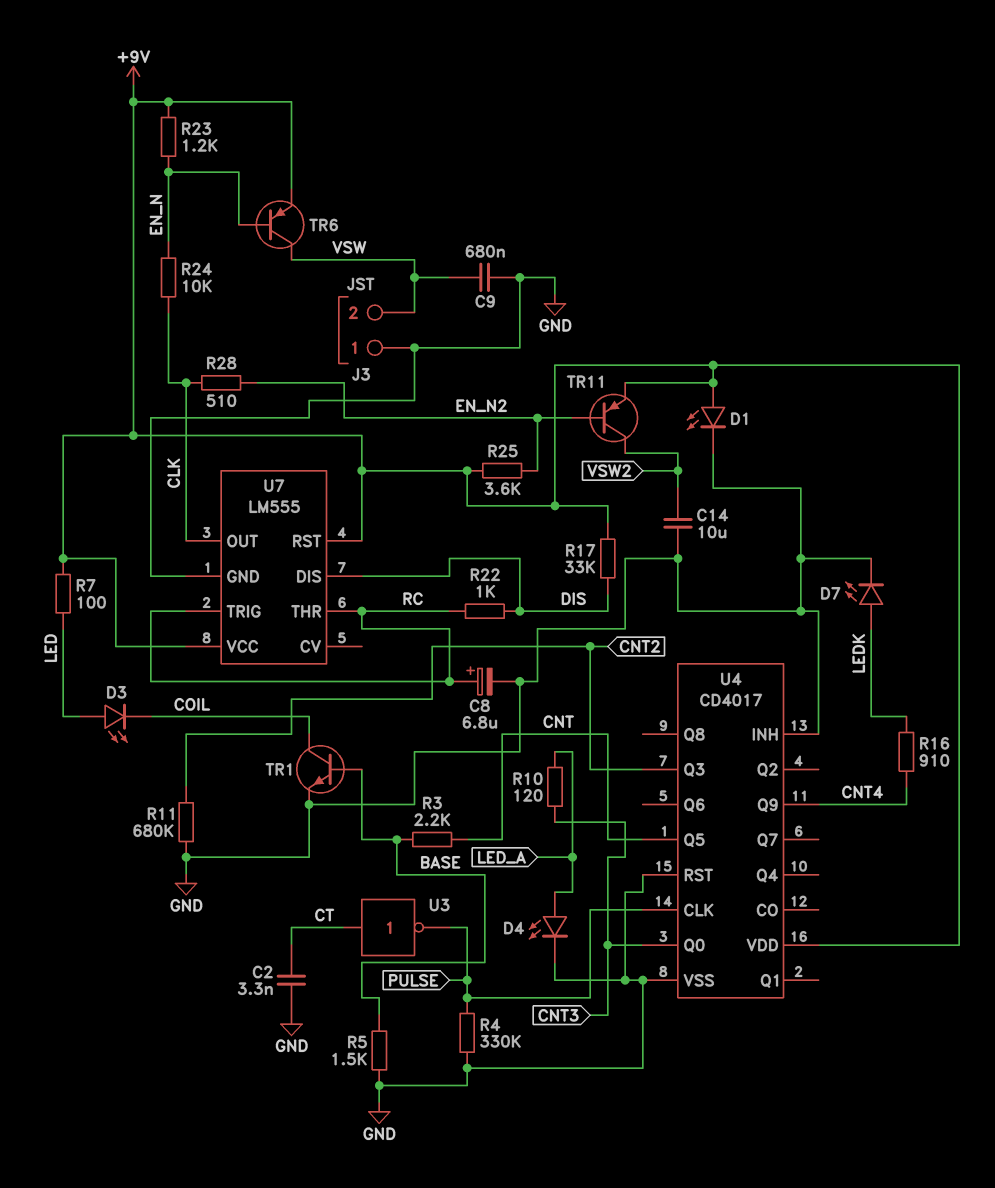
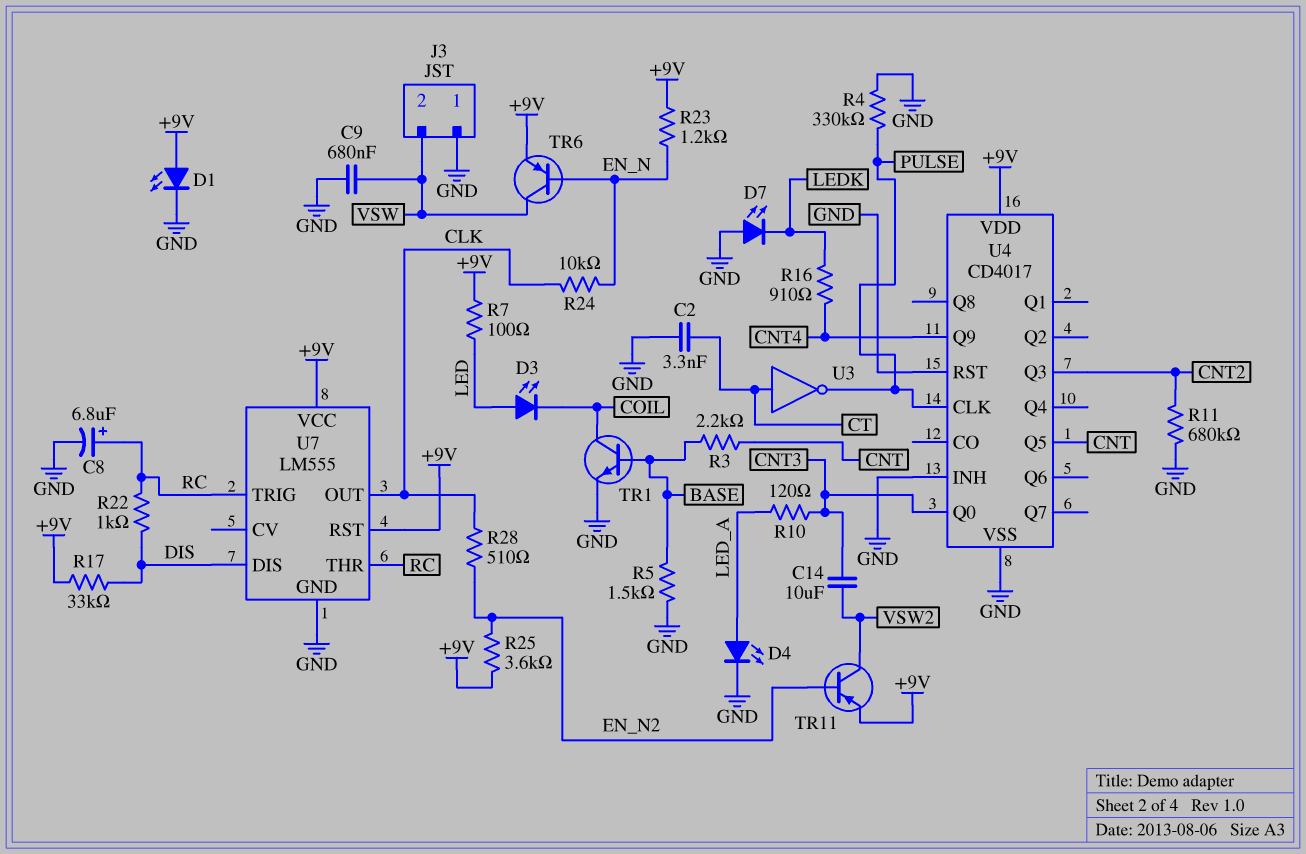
C14: 10uF (GND, VSW2) -> 10uF (CNT3, VSW2)
D7: LED (A LEDK, K GND) -> LED (A GND, K LEDK)

